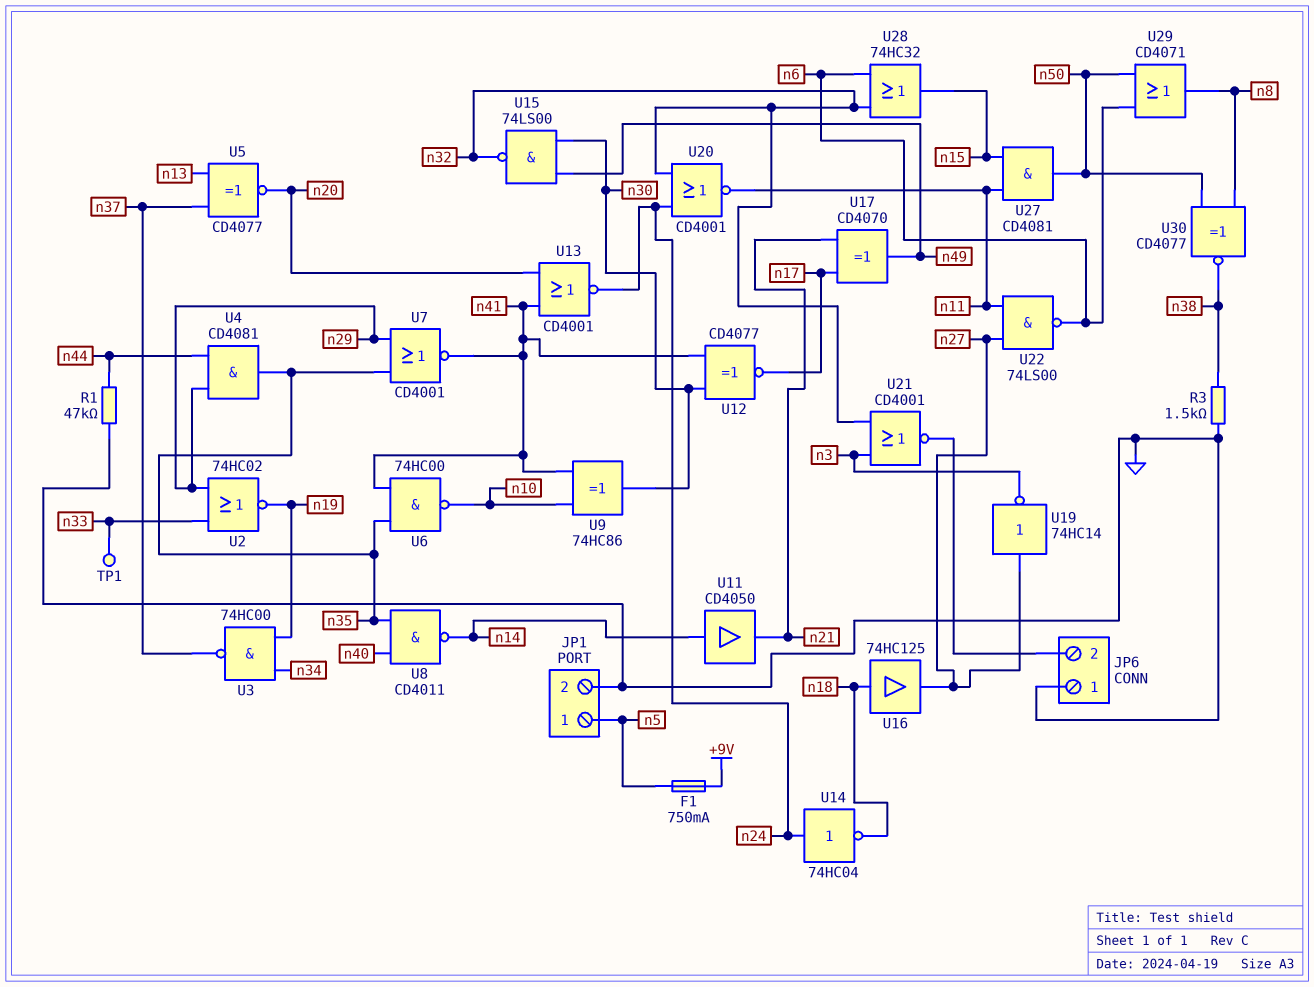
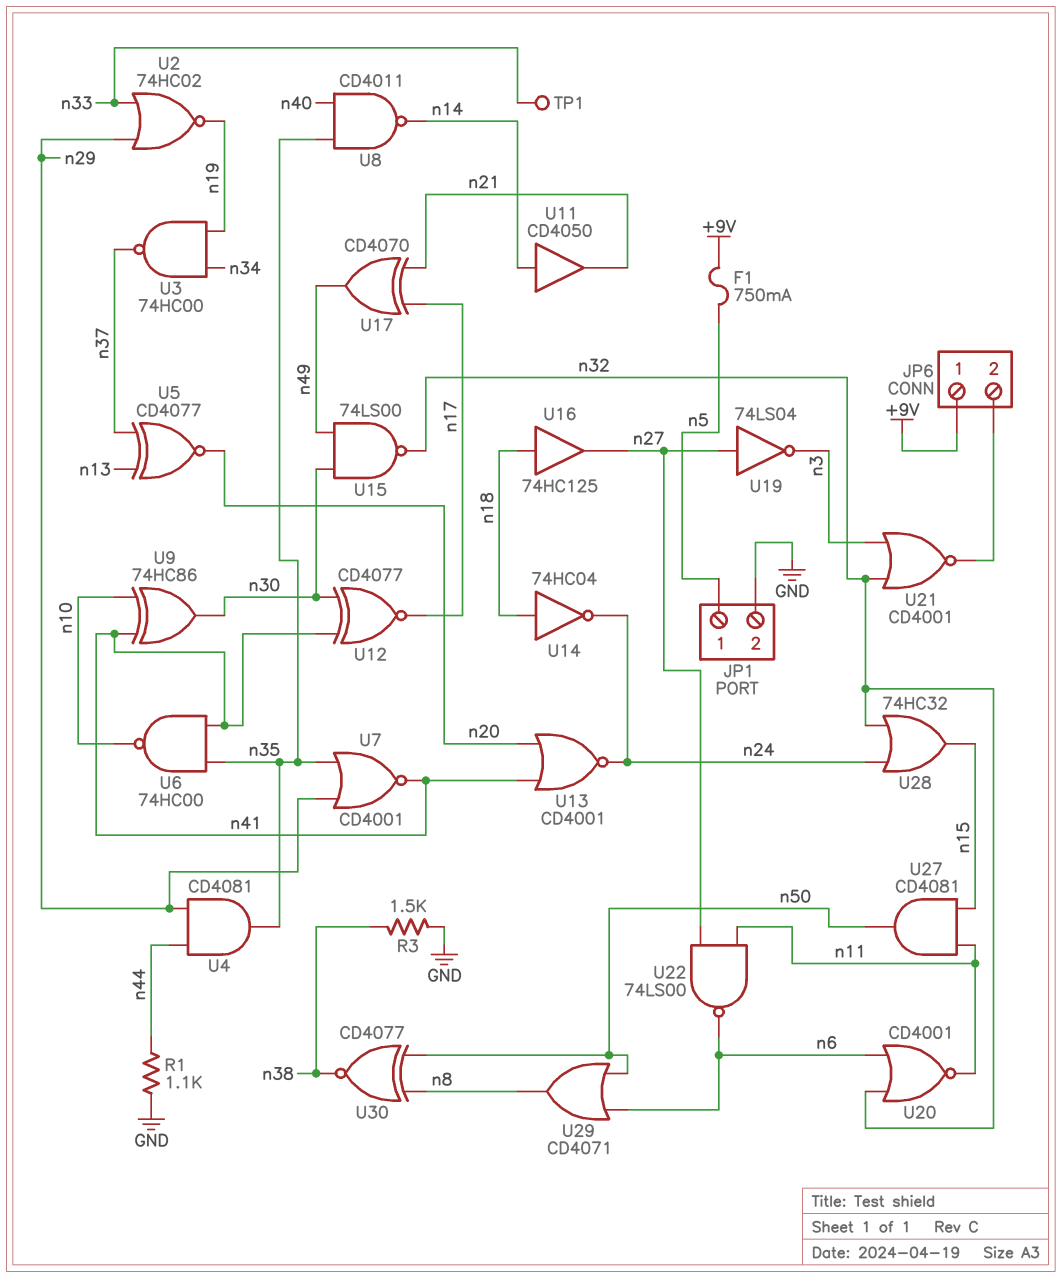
JP6 pin 1: GND -> +9V
R1: 47k (GND, n44) -> 1.1k (GND, n44)
U14: NOT 74HC04 (in n24, out n18) -> NOT 74HC04 (in n18, out n24)
U19: NOT 74HC14 (in n27, out n3) -> NOT 74LS04 (in n27, out n3)
U20: NOR CD4001 (in n24, in n32, out n11) -> NOR CD4001 (in n6, in n32, out n11)
U28: OR 74HC32 (in n6, in n32, out n15) -> OR 74HC32 (in n24, in n32, out n15)

